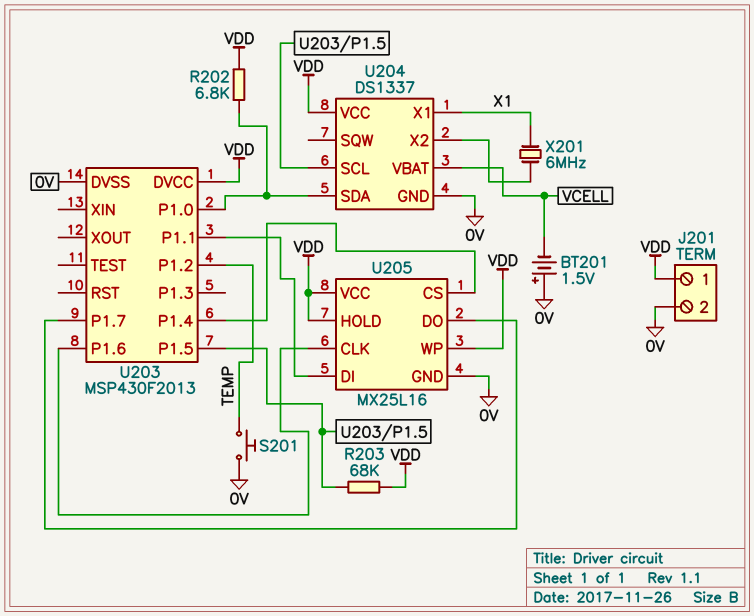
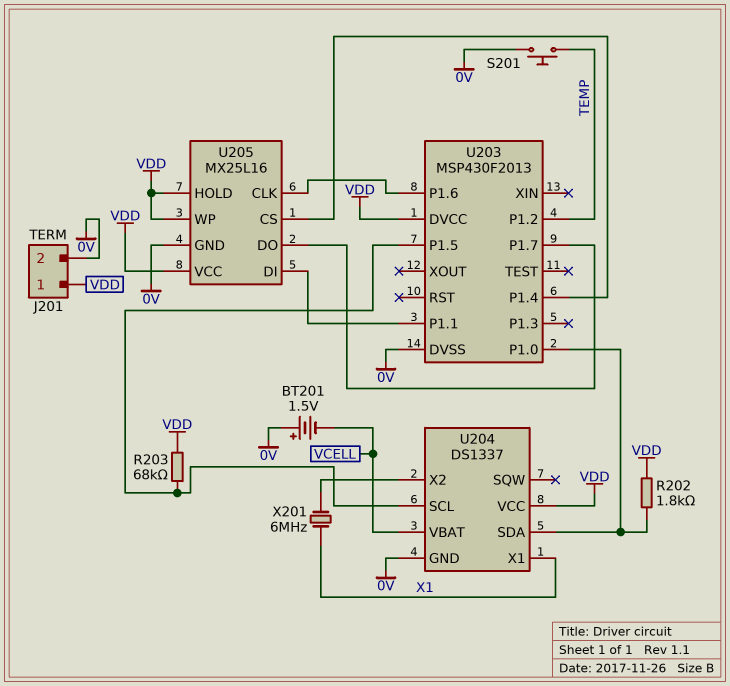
R202: 6.8k (U203/P1.0, VDD) -> 1.8k (U203/P1.0, VDD)

